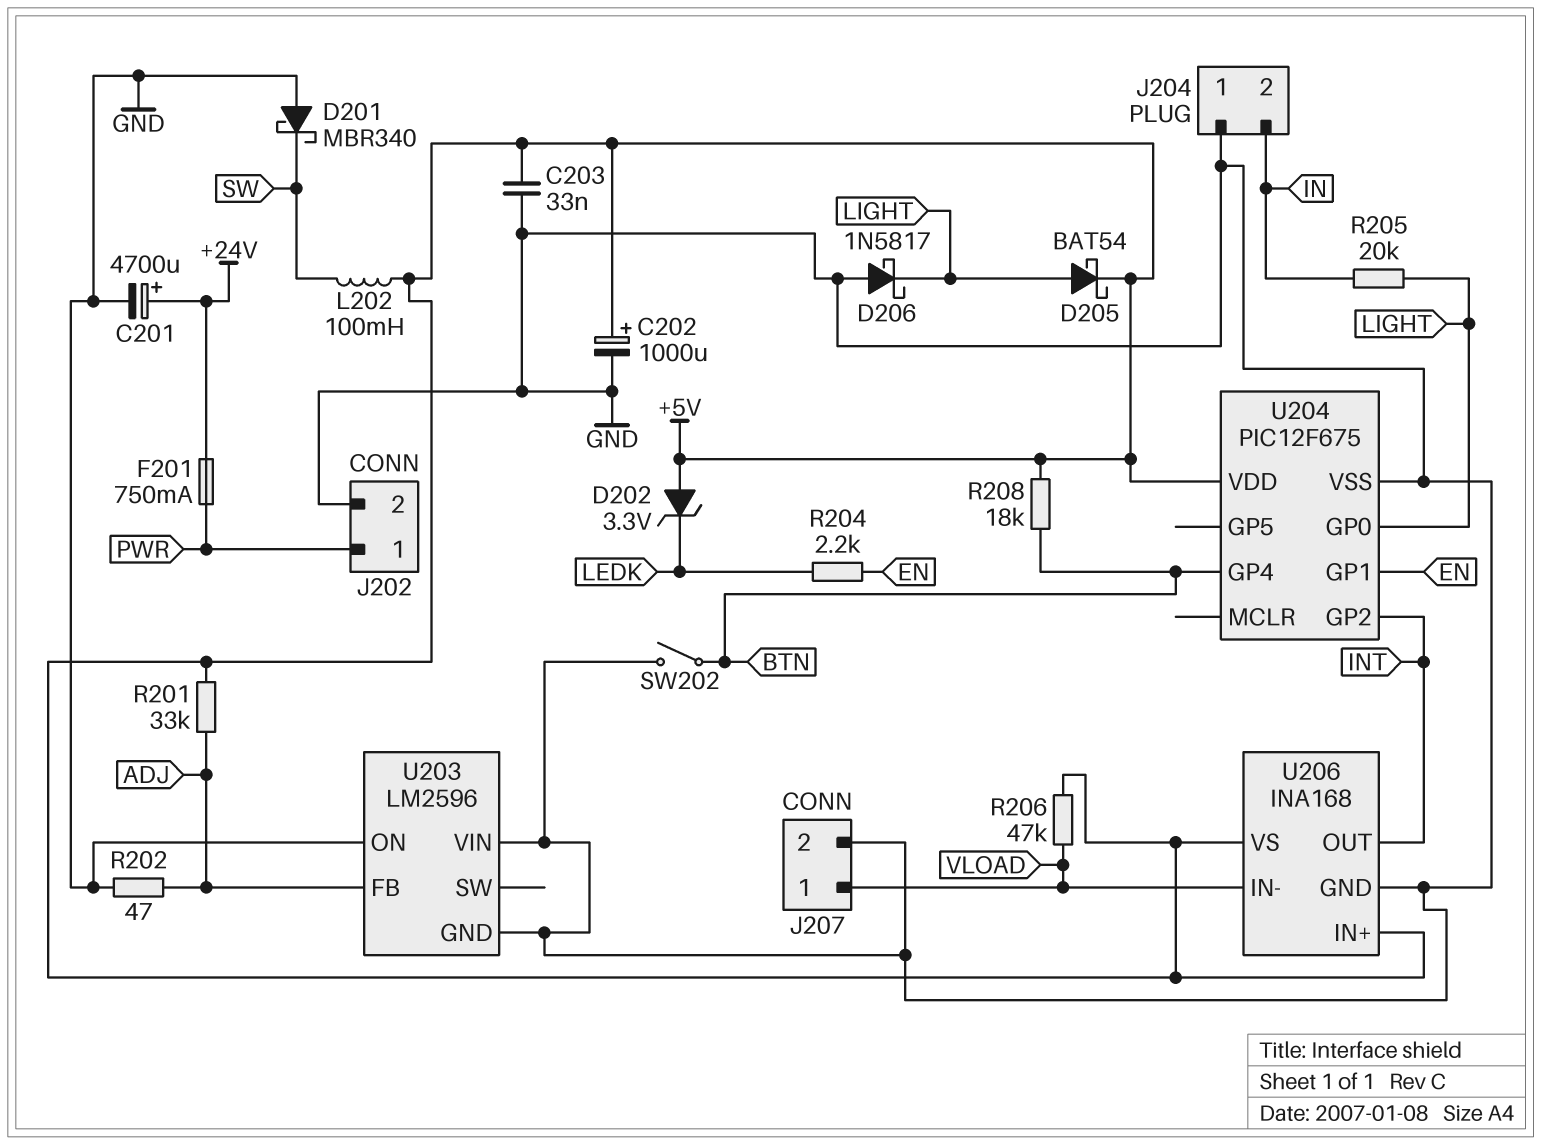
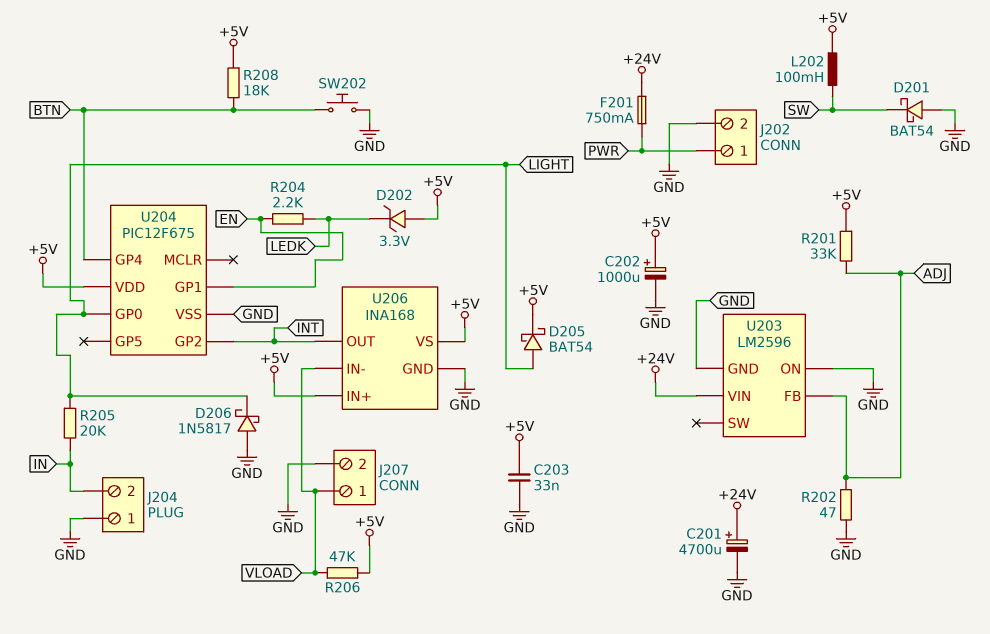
D201: schottky MBR340 (A GND, K SW) -> schottky BAT54 (A GND, K SW)
SW202: switch (BTN, GND) -> button (BTN, GND)
U203 pin VIN: GND -> +24V

